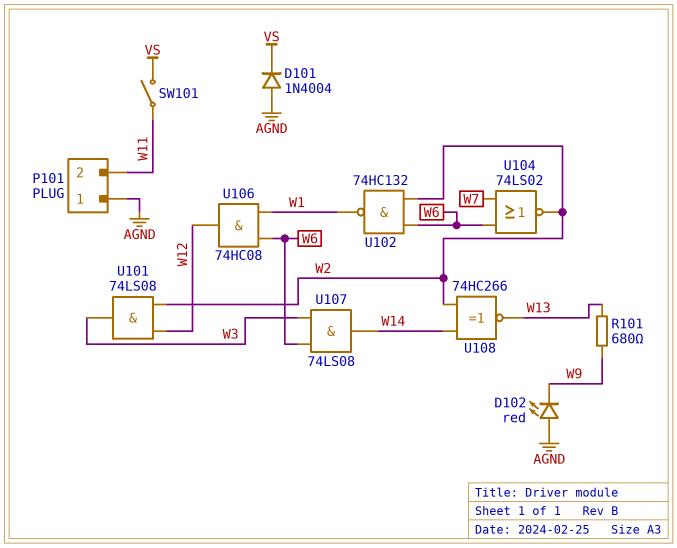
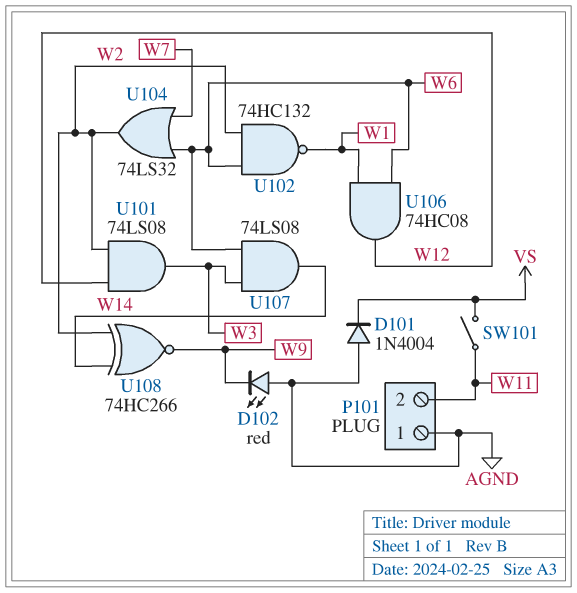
R101: 680 (W9, W13) -> none
U104: NOR 74LS02 (in W6, in W7, out W2) -> OR 74LS32 (in W6, in W7, out W2)
U108: XNOR 74HC266 (in W2, in W14, out W13) -> XNOR 74HC266 (in W2, in W14, out W9)

